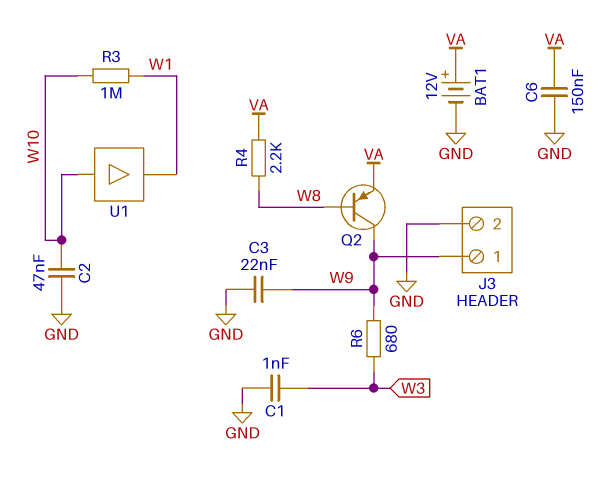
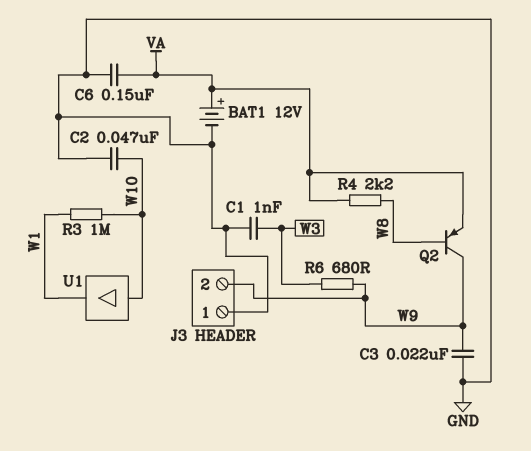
J3 pin 1: W9 -> GND
J3 pin 2: GND -> W9

